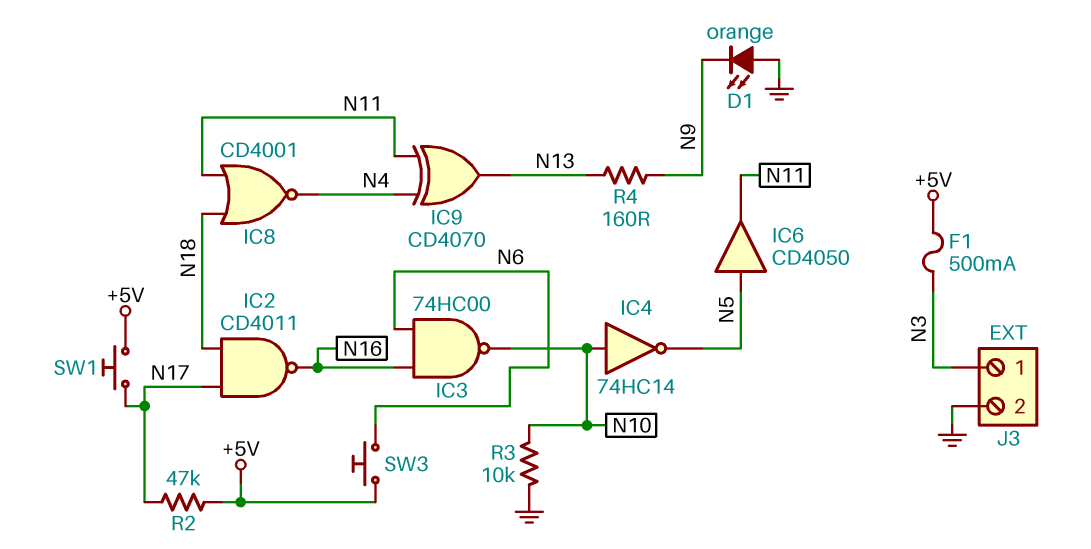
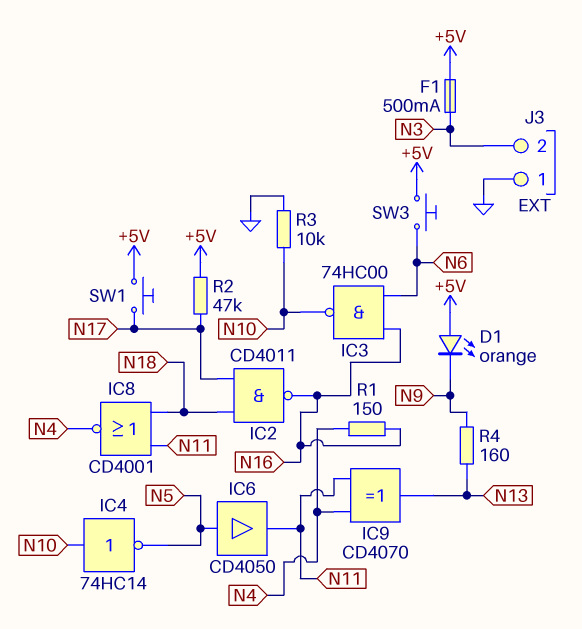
D1: LED orange (A GND, K N9) -> LED orange (A +5V, K N9)
J3 pin 1: N3 -> GND
J3 pin 2: GND -> N3
R1: none -> 150 (N4, N16)

